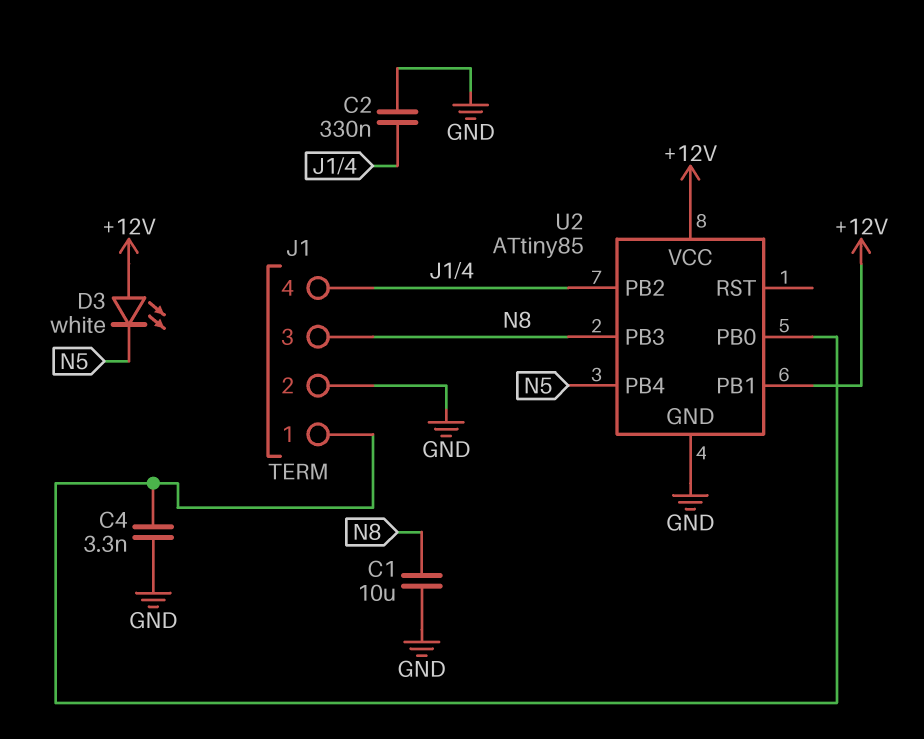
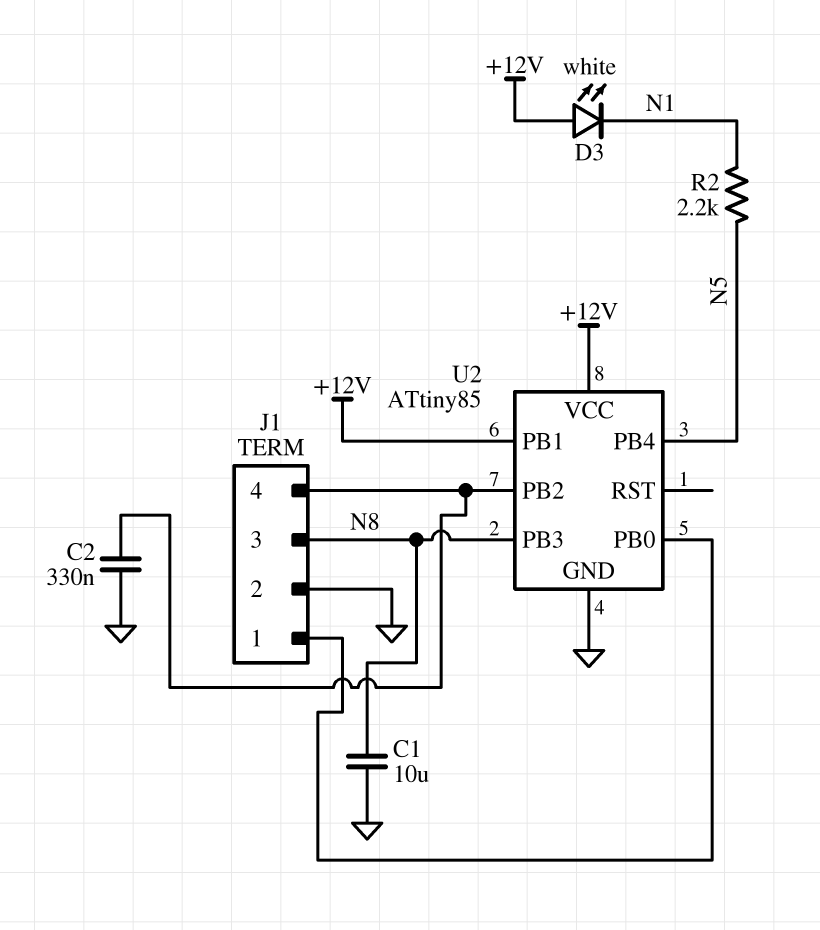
C4: 3.3nF (GND, J1/1) -> none
D3: LED white (A +12V, K N5) -> LED white (A +12V, K N1)
R2: none -> 2.2k (N1, N5)

